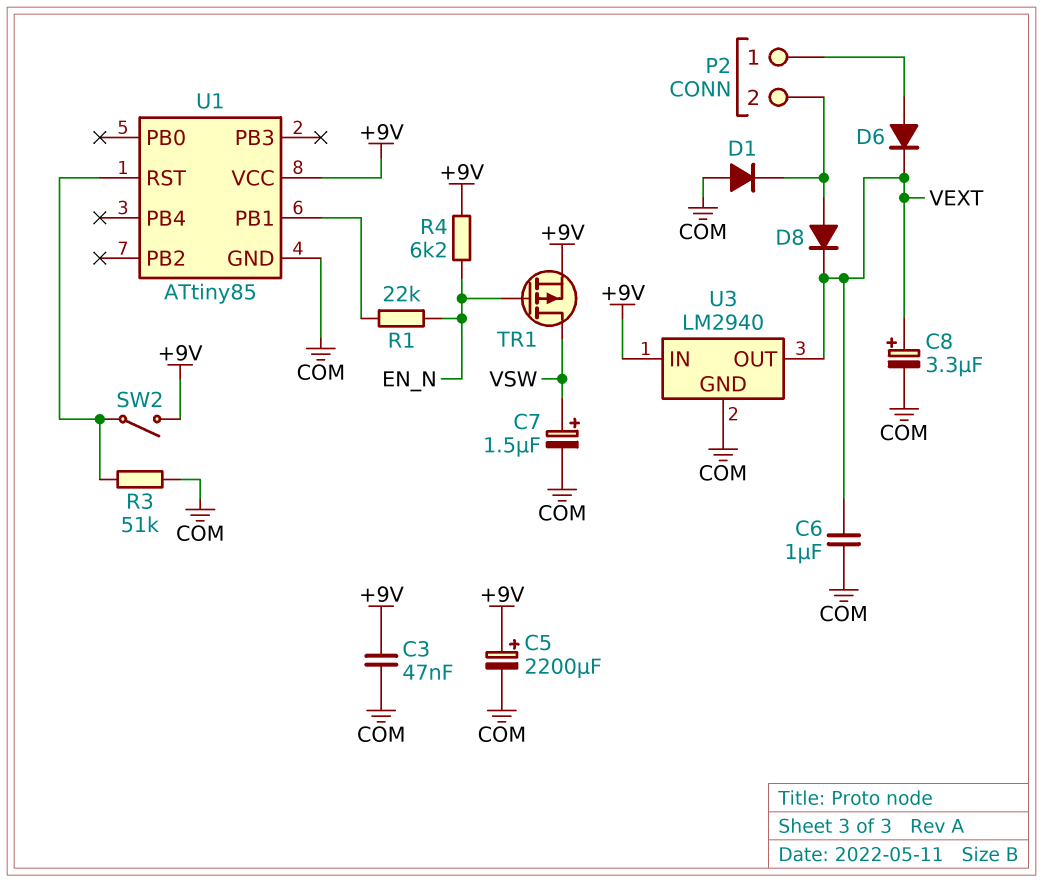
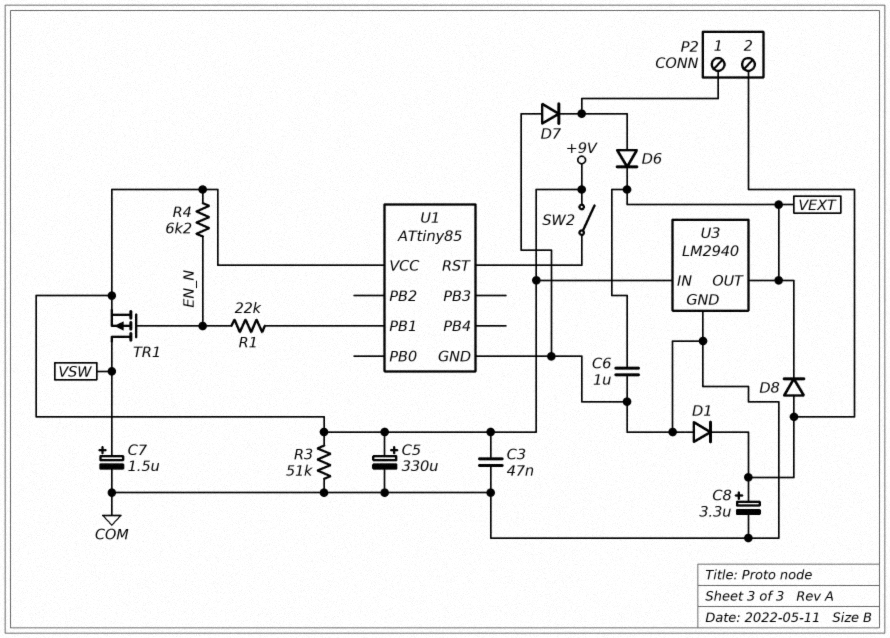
C5: 2200uF (plus +9V, minus COM) -> 330uF (plus +9V, minus COM)
C8: 3.3uF (plus VEXT, minus COM) -> 3.3uF (plus P2/2, minus COM)
D7: none -> diode (A COM, K P2/1)
R3: 51k (COM, U1/RST) -> 51k (+9V, COM)

